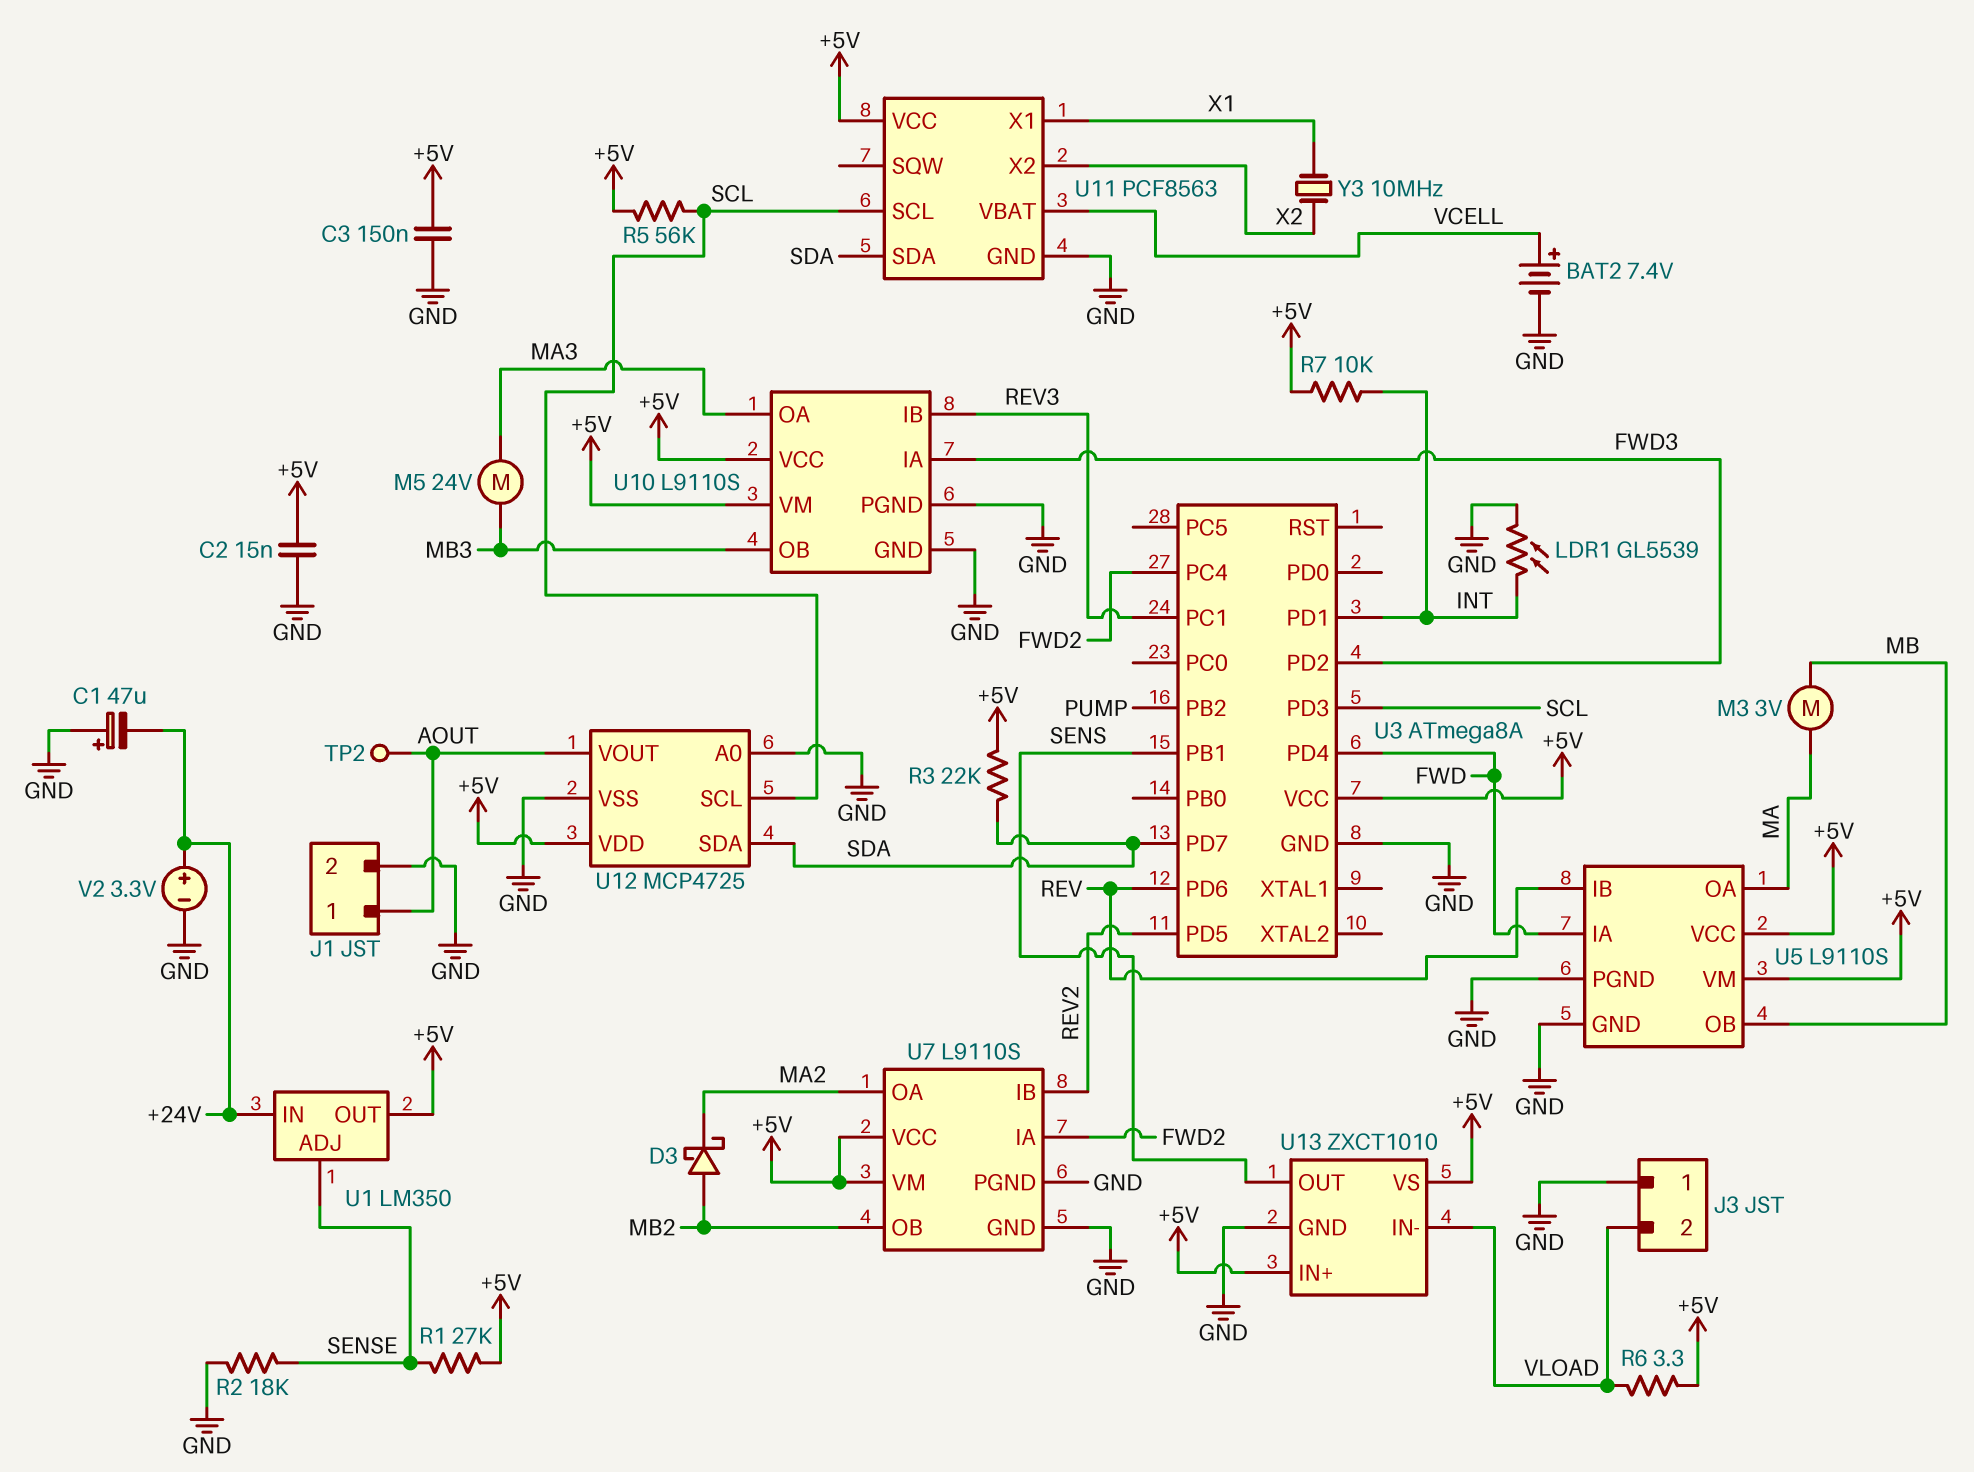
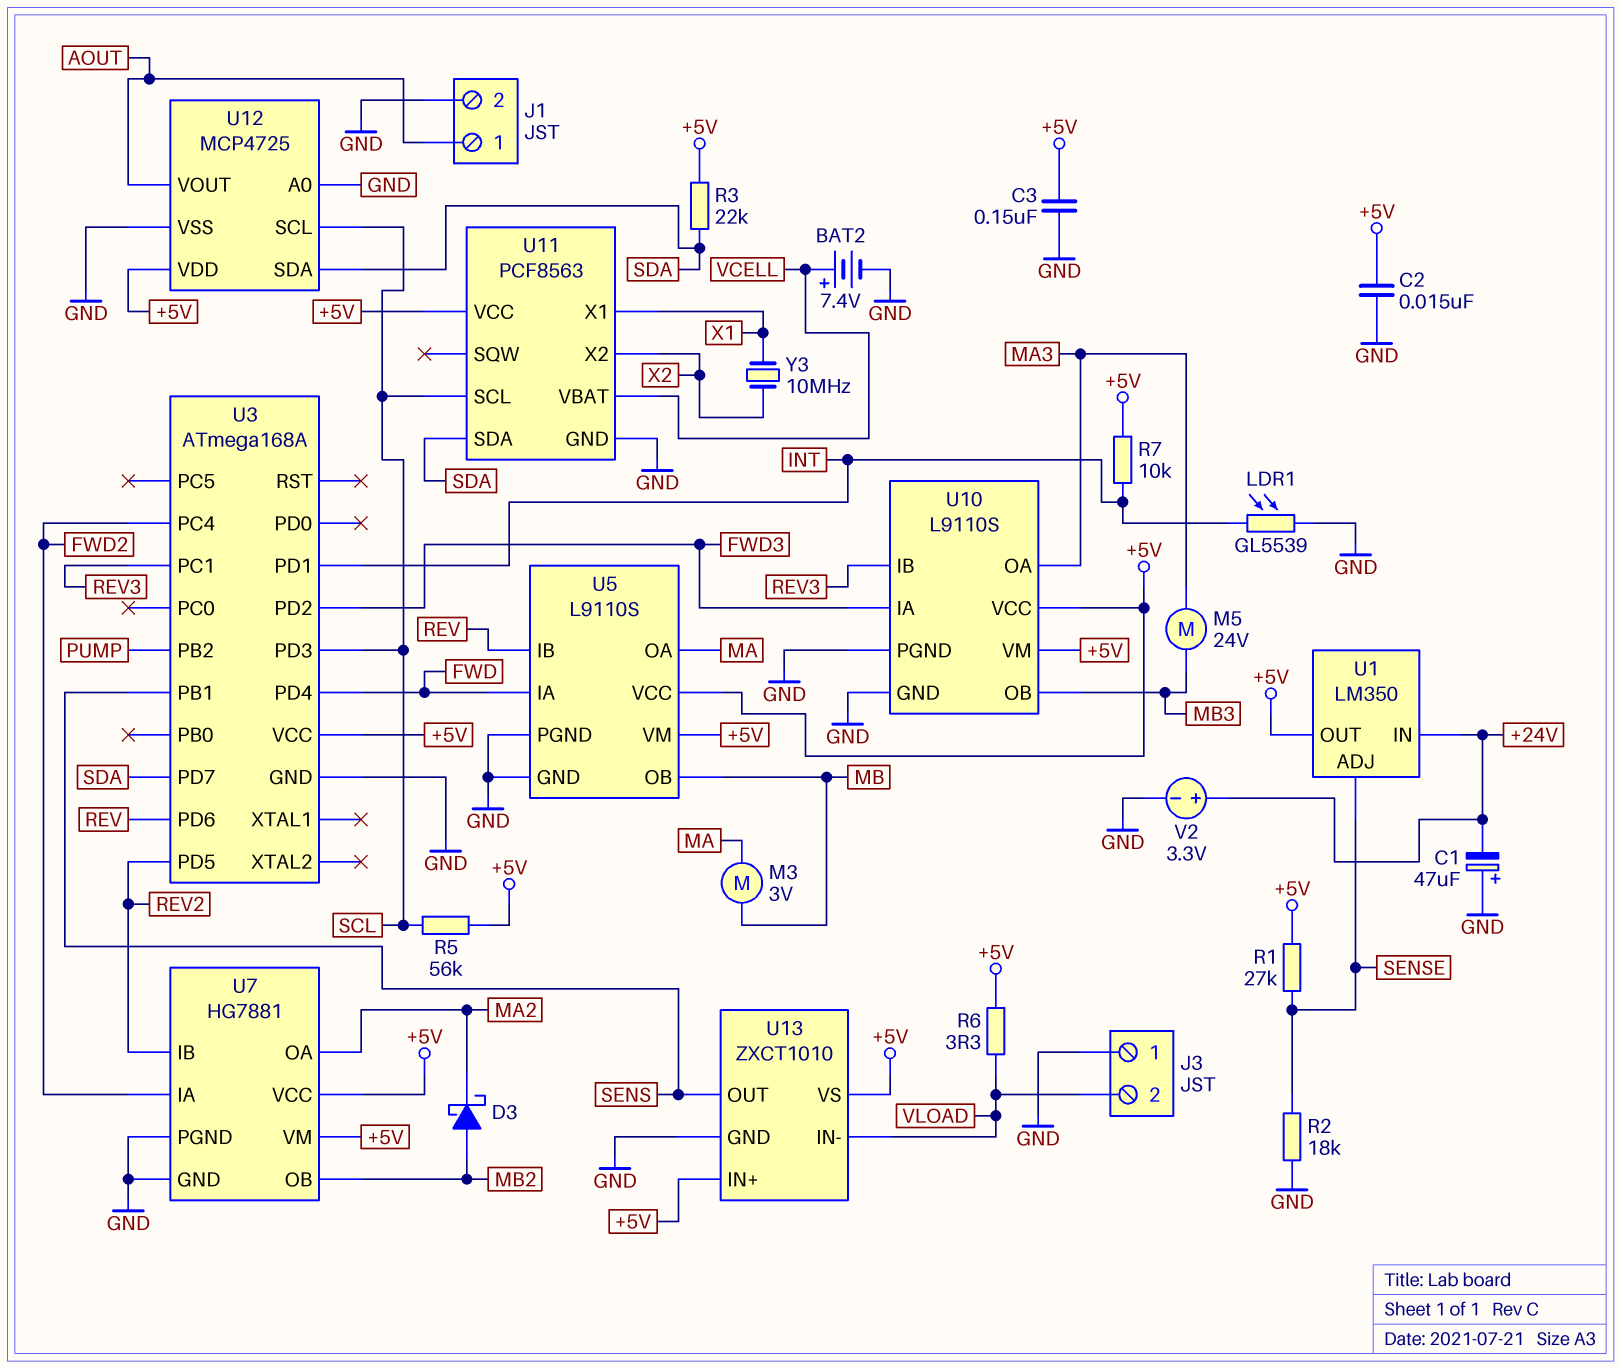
TP2: test point (AOUT) -> none
U3: ATmega8A -> ATmega168A
U7: L9110S -> HG7881

